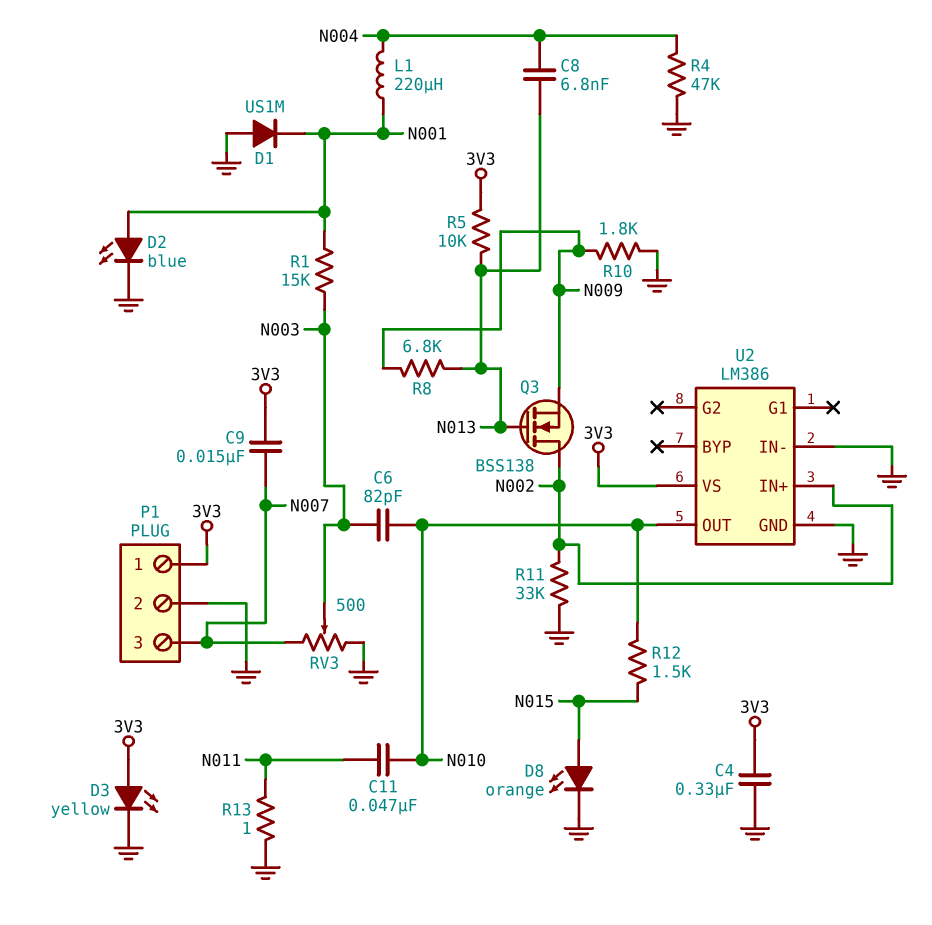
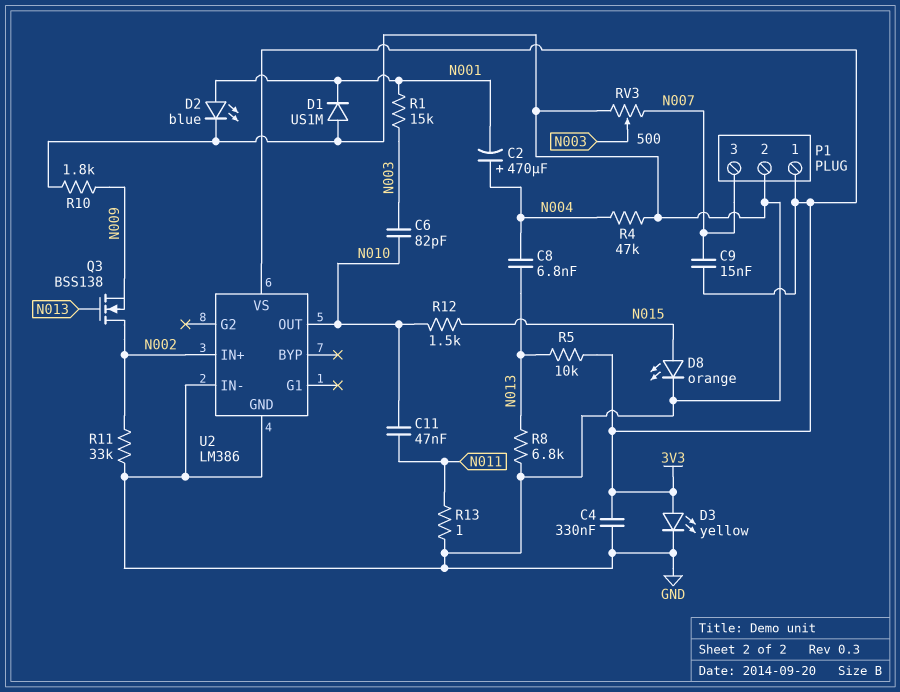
C2: none -> 470uF (plus N004, minus N001)
L1: 220uH (N001, N004) -> none
R8: 6.8k (N009, N013) -> 6.8k (GND, N013)

